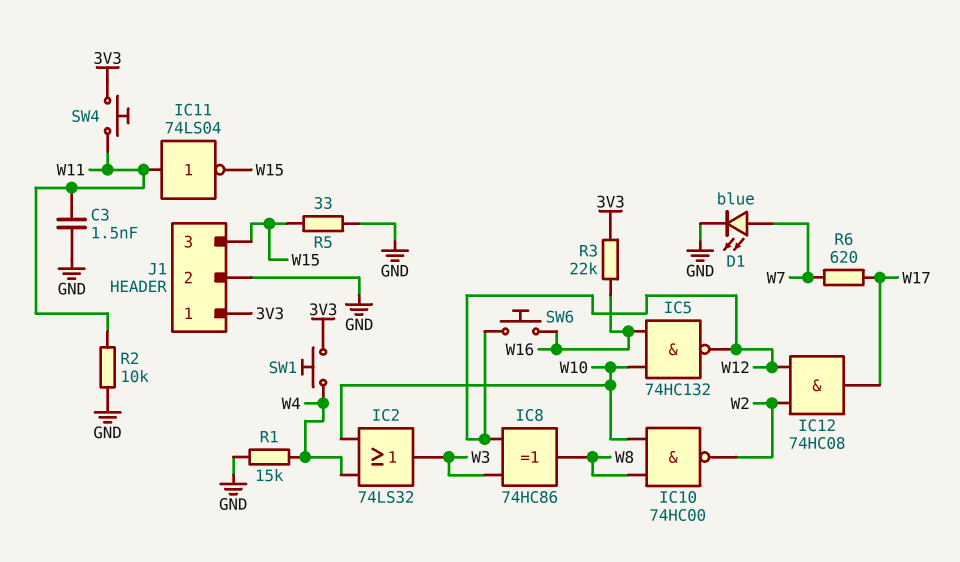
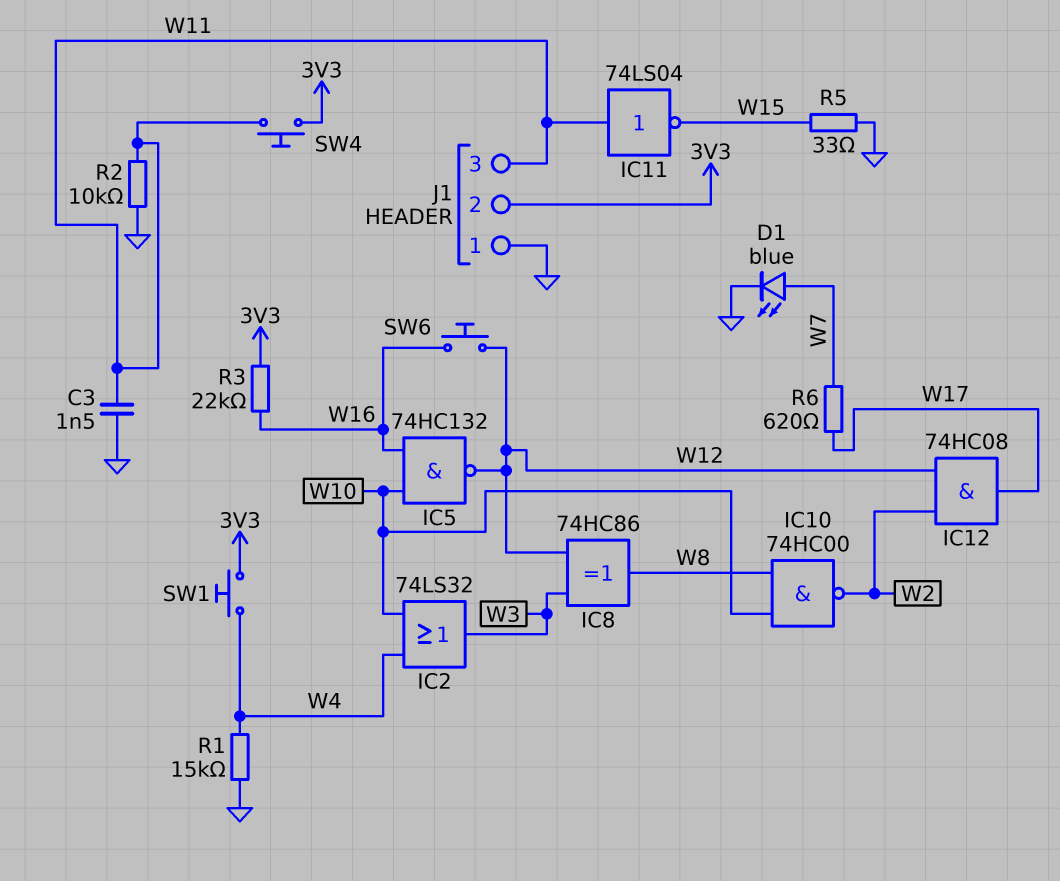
J1 pin 1: 3V3 -> GND
J1 pin 2: GND -> 3V3
J1 pin 3: W15 -> W11

